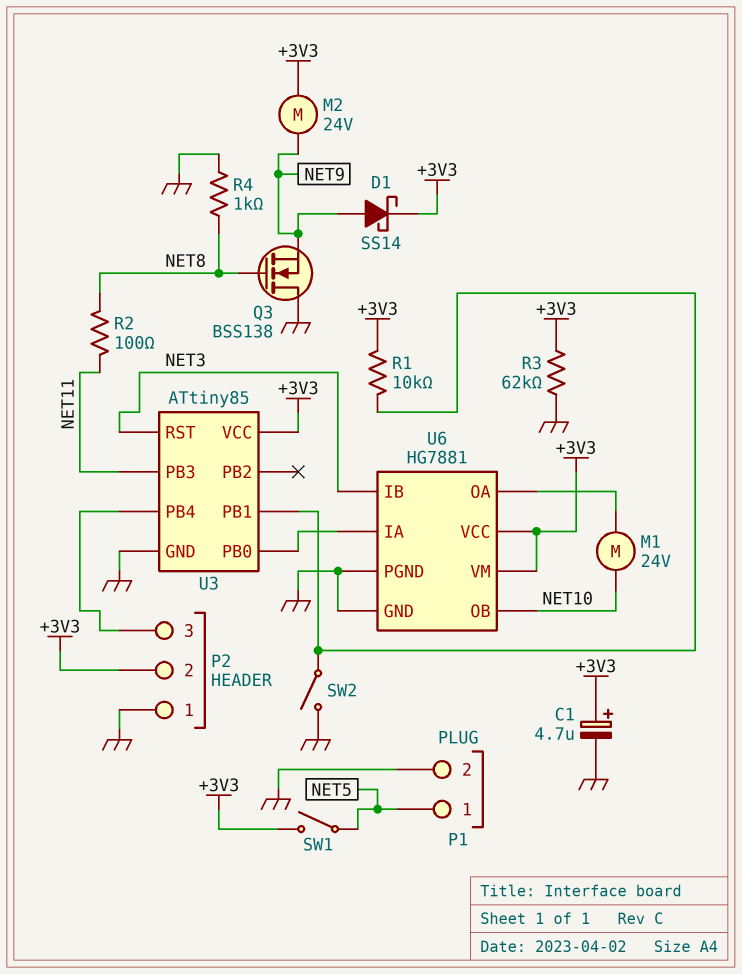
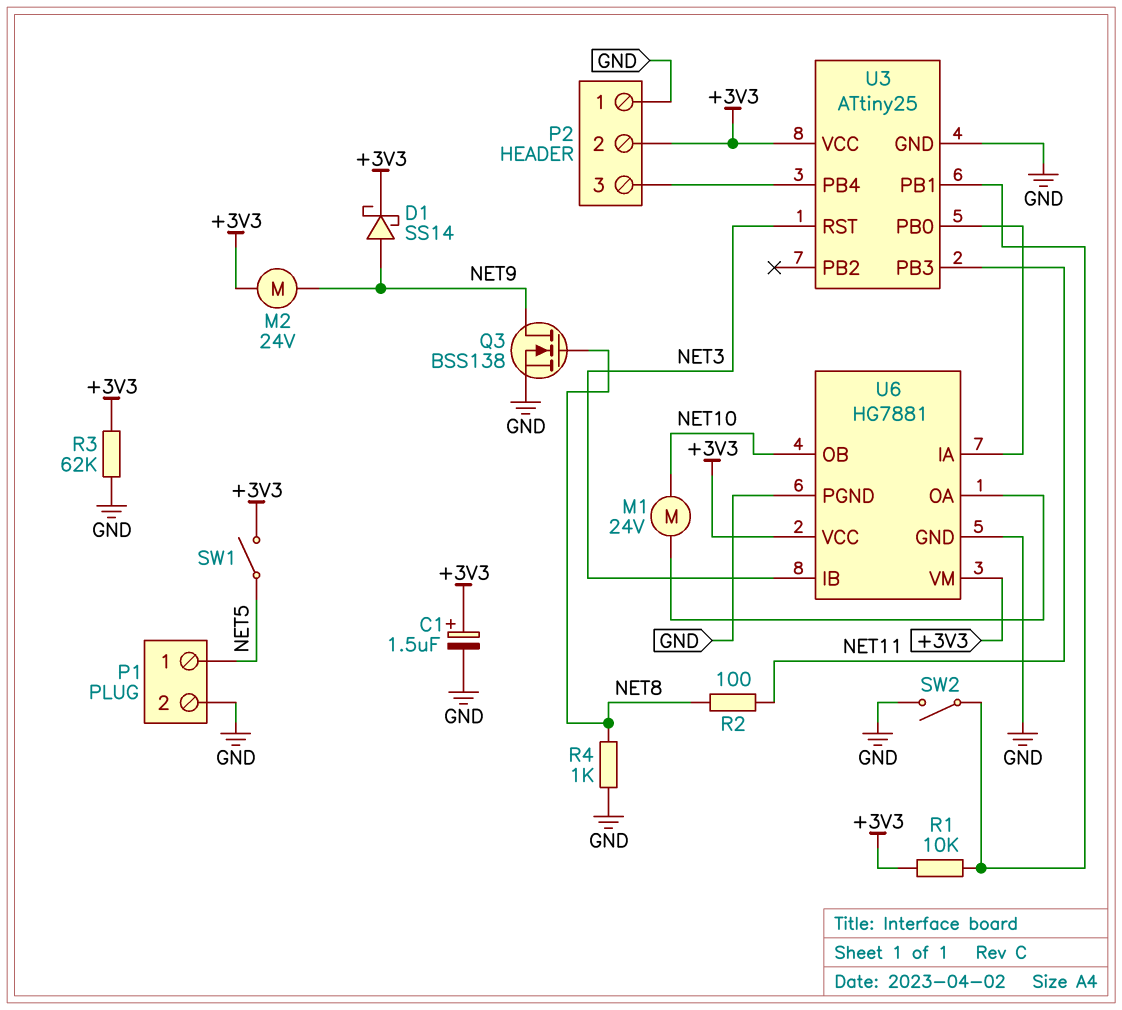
C1: 4.7uF (plus +3V3, minus GND) -> 1.5uF (plus +3V3, minus GND)
Q3: NMOS BSS138 (G NET8, D GND, S NET9) -> NMOS BSS138 (G NET8, D NET9, S GND)
U3: ATtiny85 -> ATtiny25

